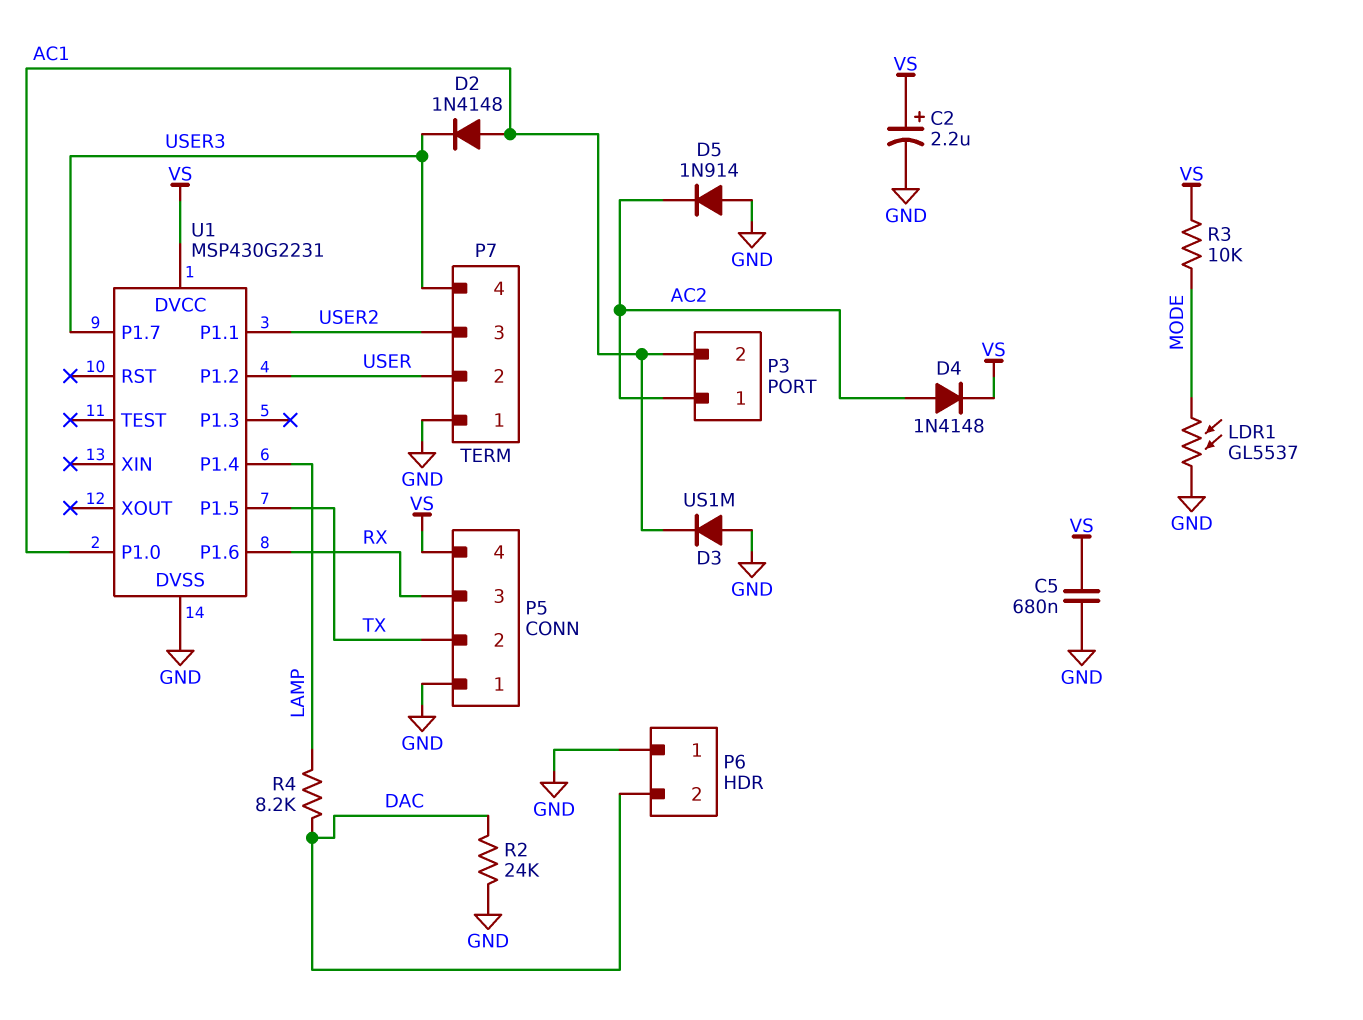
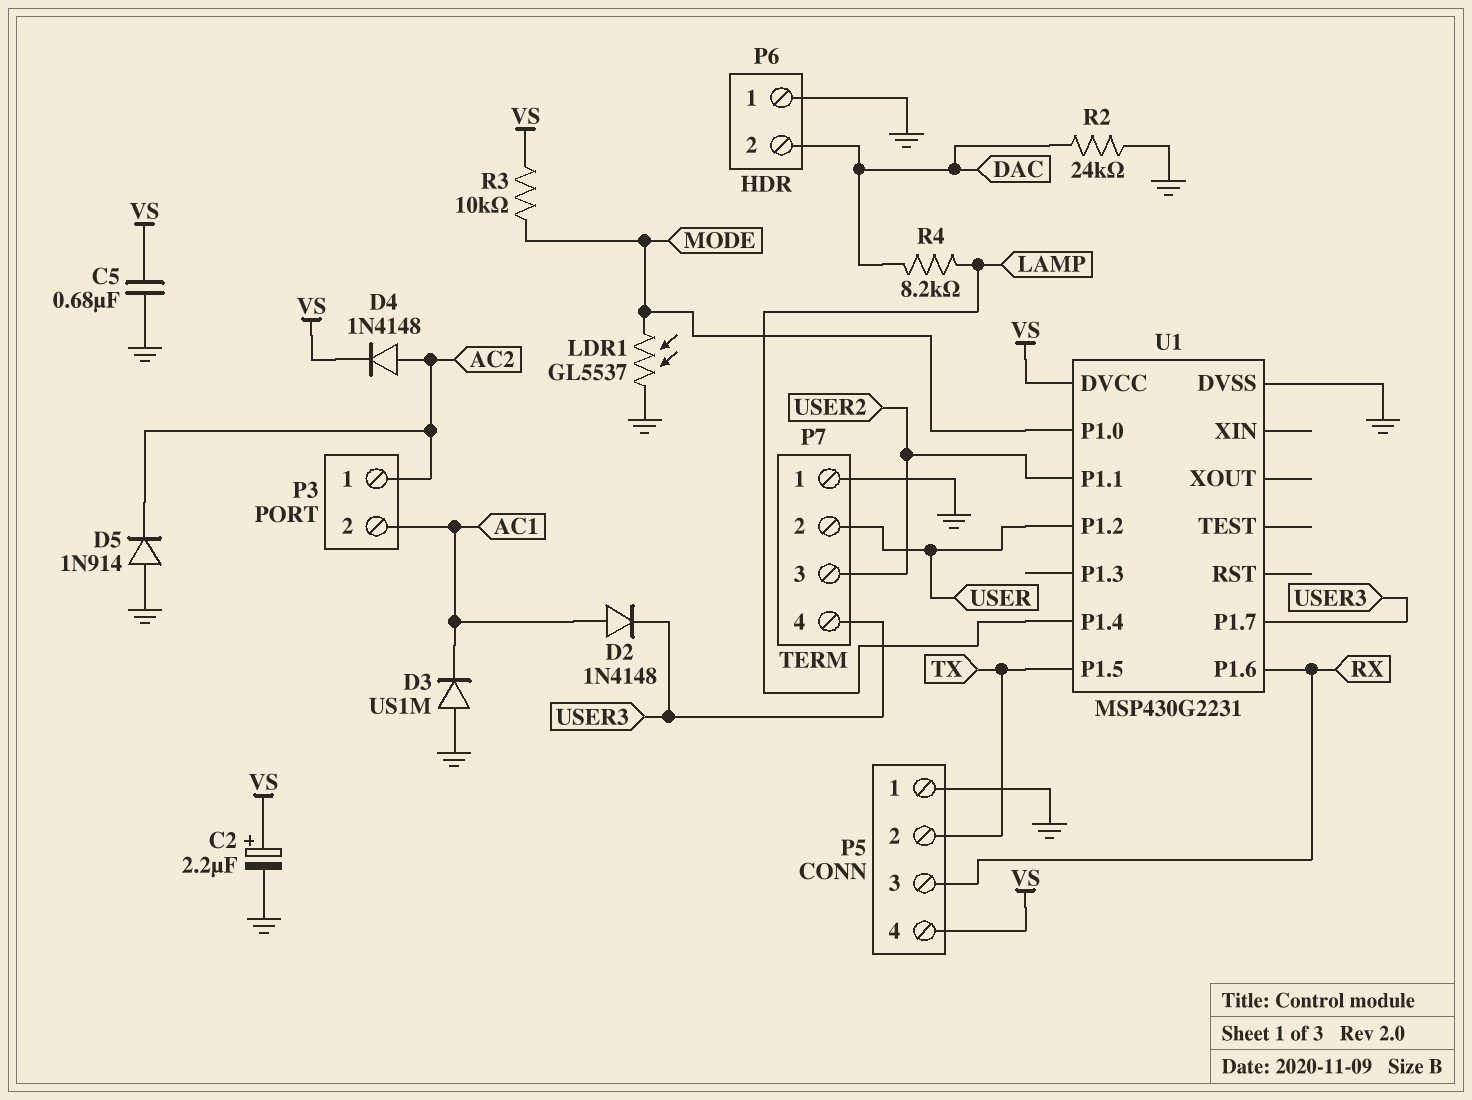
U1 pin P1.0: AC1 -> MODE

